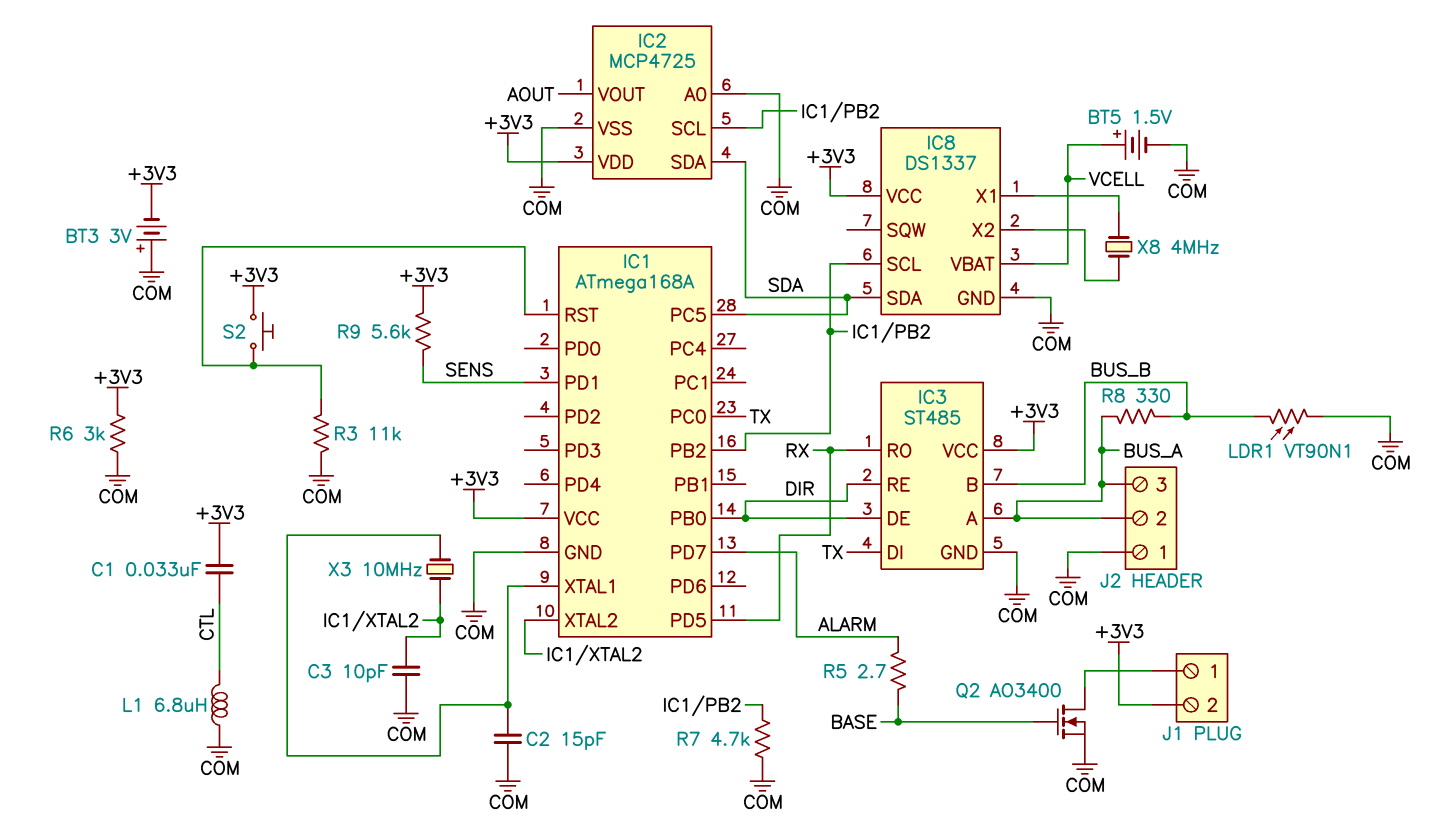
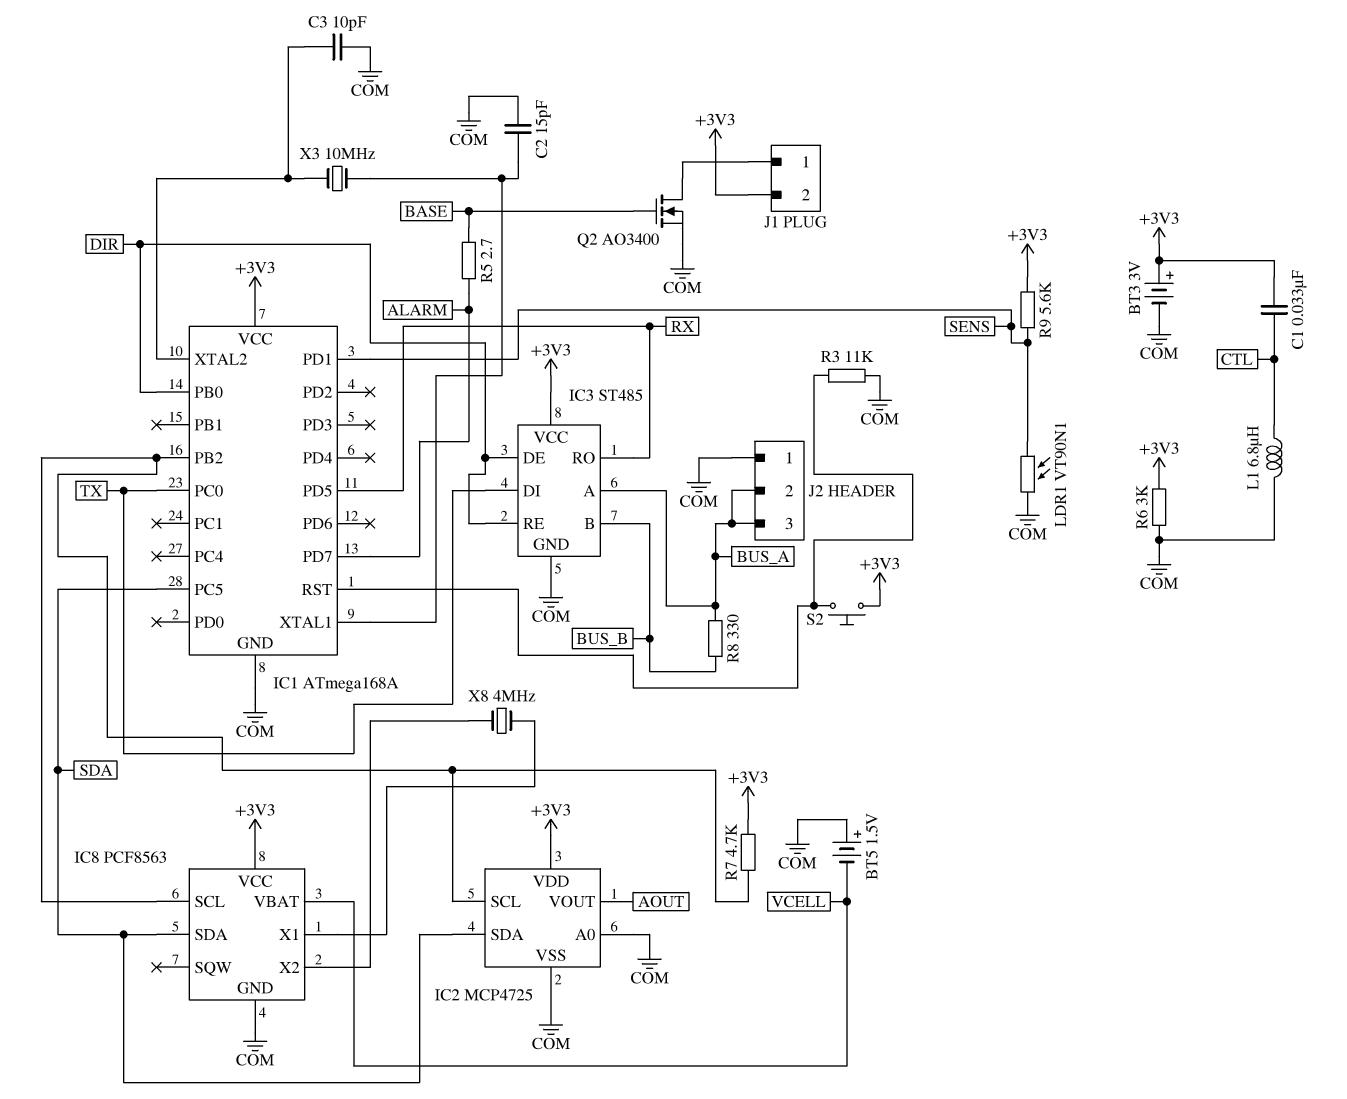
BT3: 3V (plus COM, minus +3V3) -> 3V (plus +3V3, minus COM)
BT5: 1.5V (plus VCELL, minus COM) -> 1.5V (plus COM, minus VCELL)
IC8: DS1337 -> PCF8563
LDR1: VT90N1 (BUS_B, COM) -> VT90N1 (COM, SENS)
R7: 4.7k (COM, IC1/PB2) -> 4.7k (+3V3, IC1/PB2)

